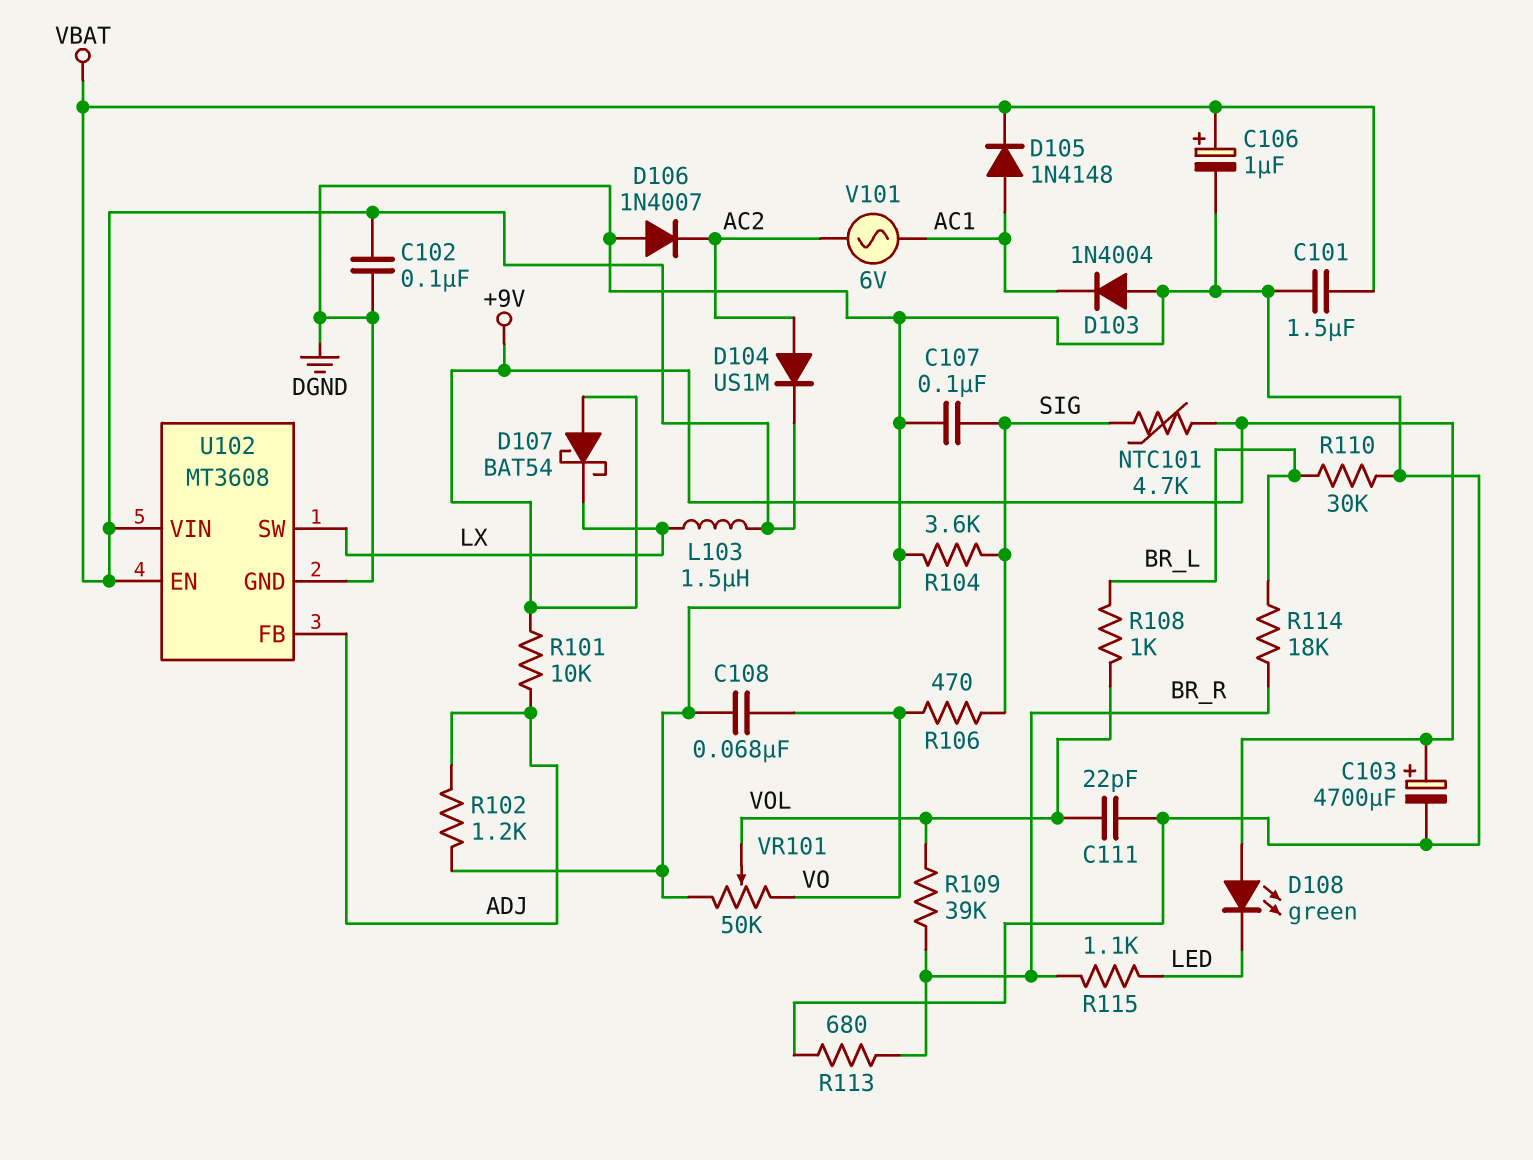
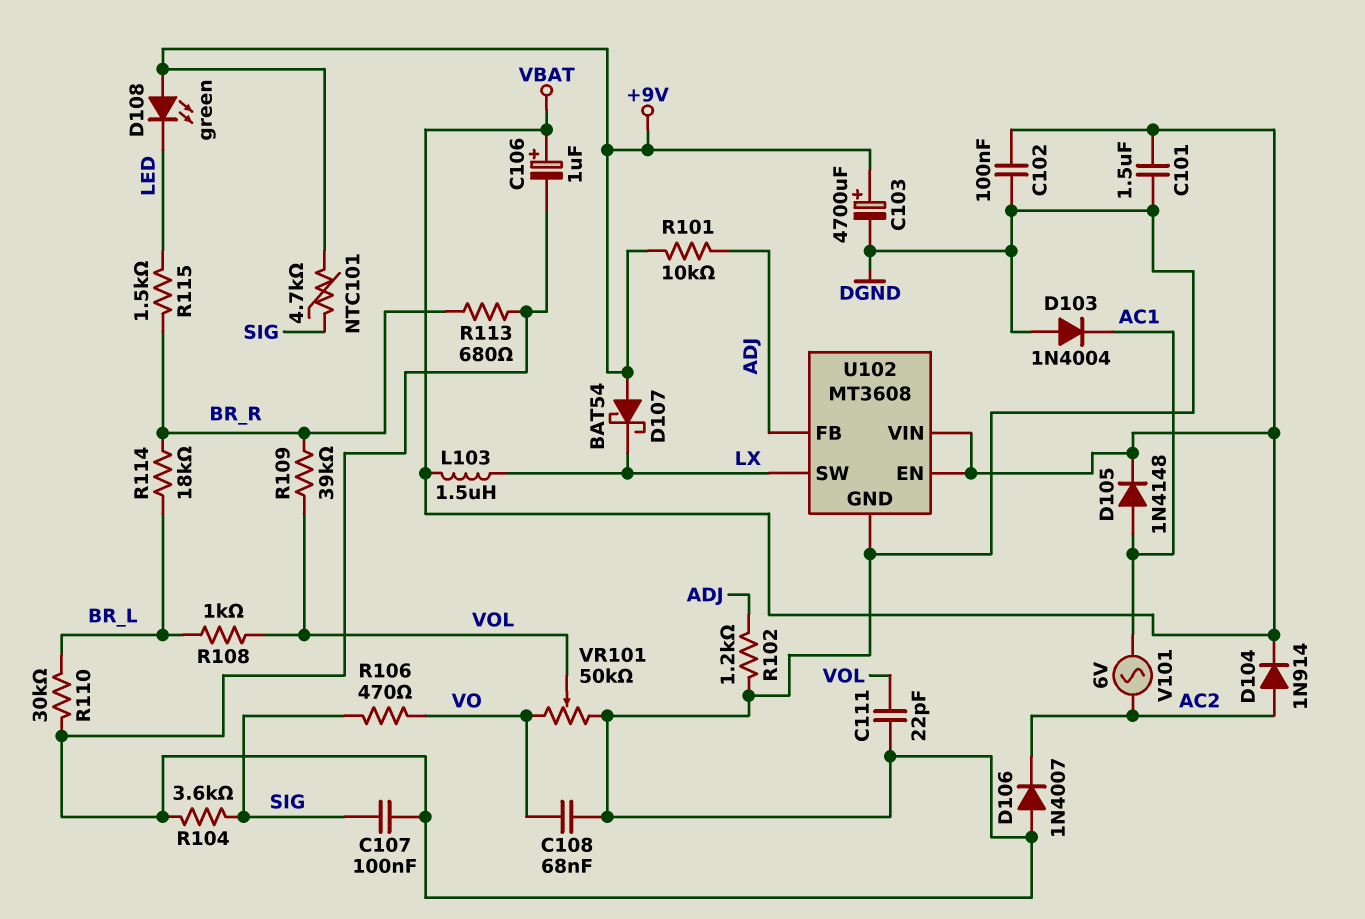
D104: diode US1M (A AC2, K VBAT) -> diode 1N914 (A AC2, K VBAT)
R115: 1.1k (BR_R, LED) -> 1.5k (BR_R, LED)

